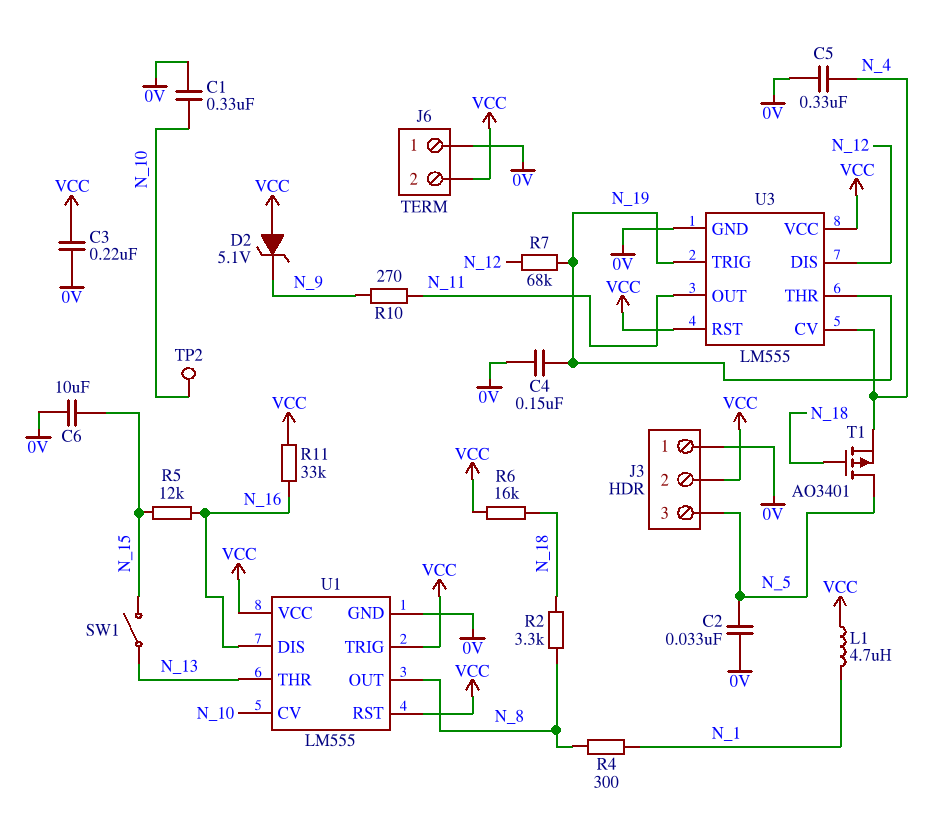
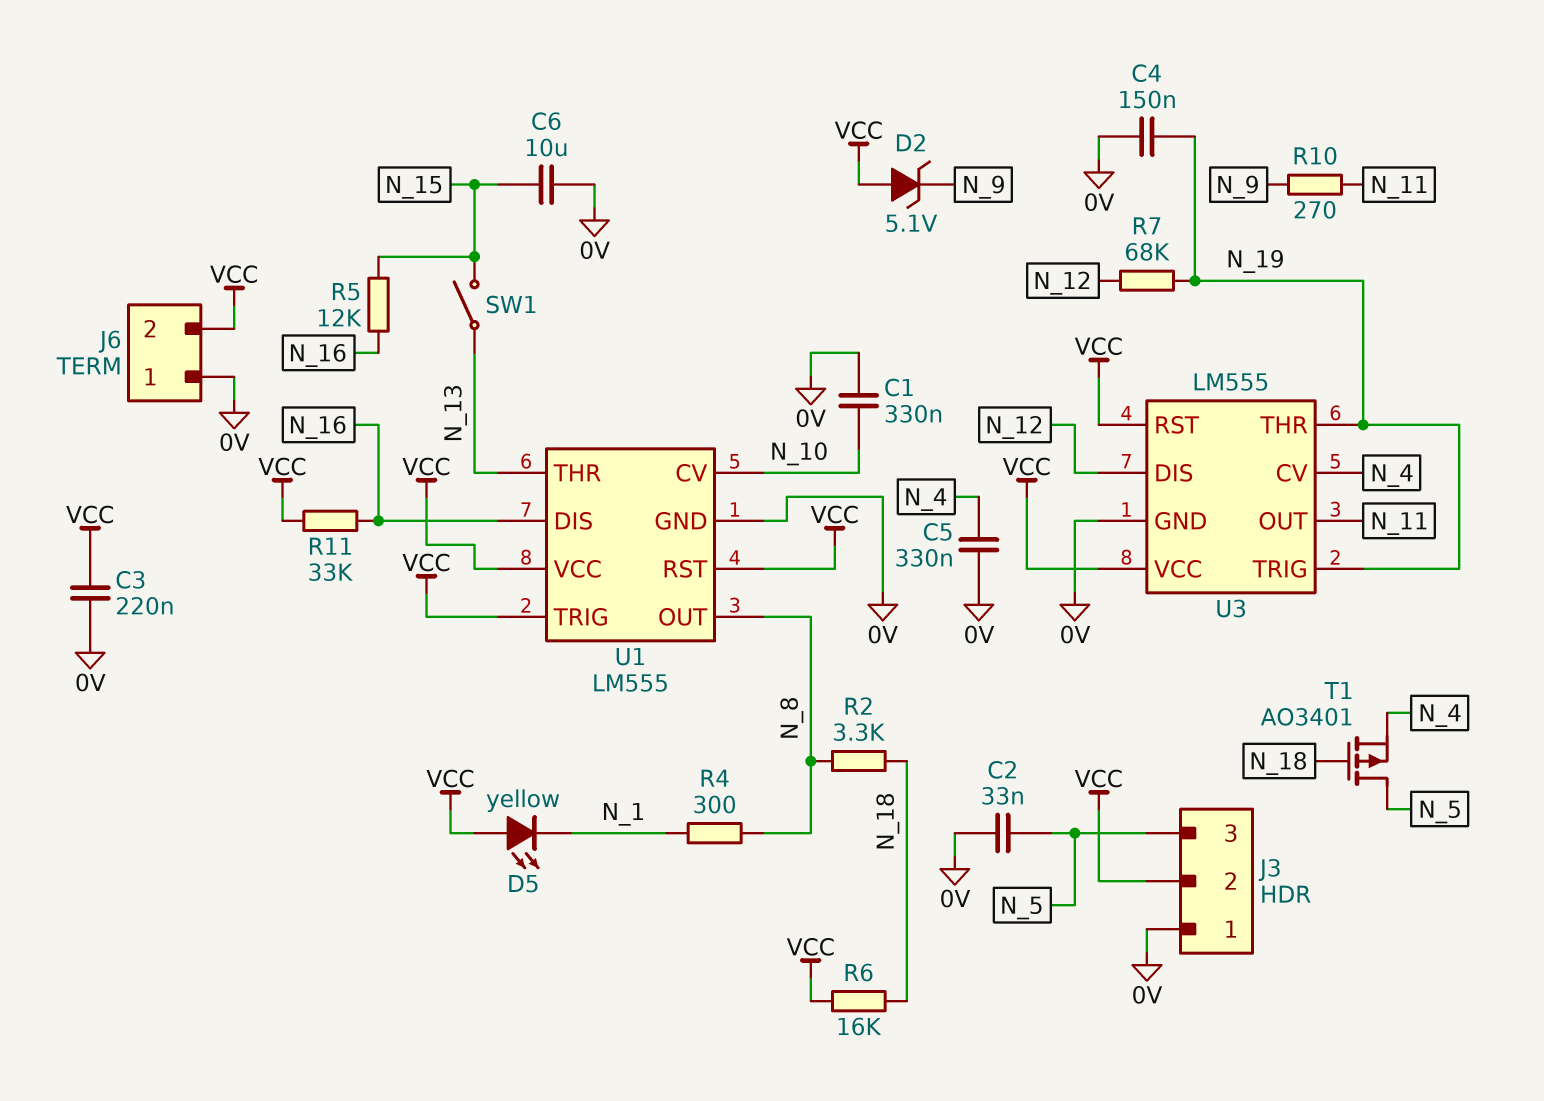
D5: none -> LED yellow (A VCC, K N_1)
L1: 4.7uH (N_1, VCC) -> none
TP2: test point (N_10) -> none

